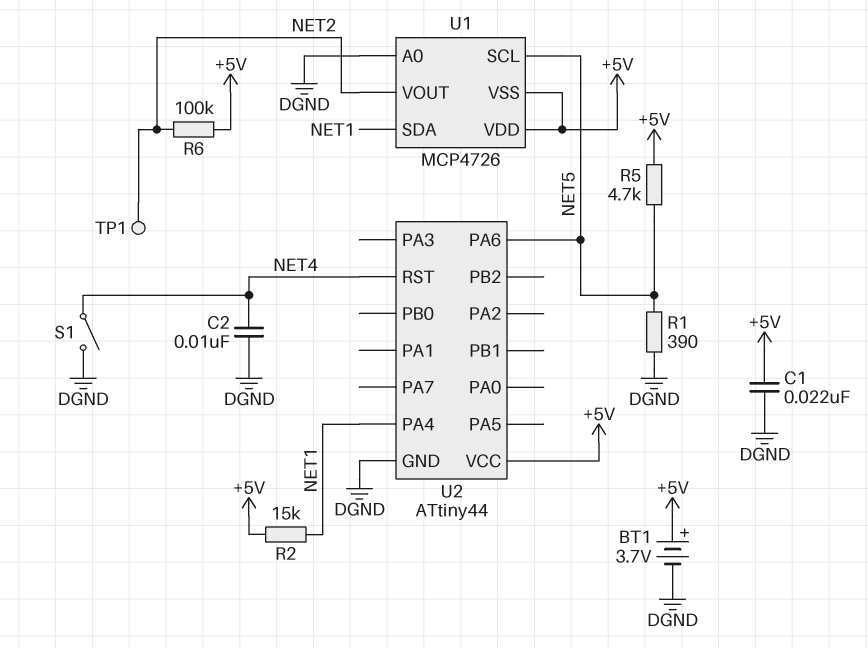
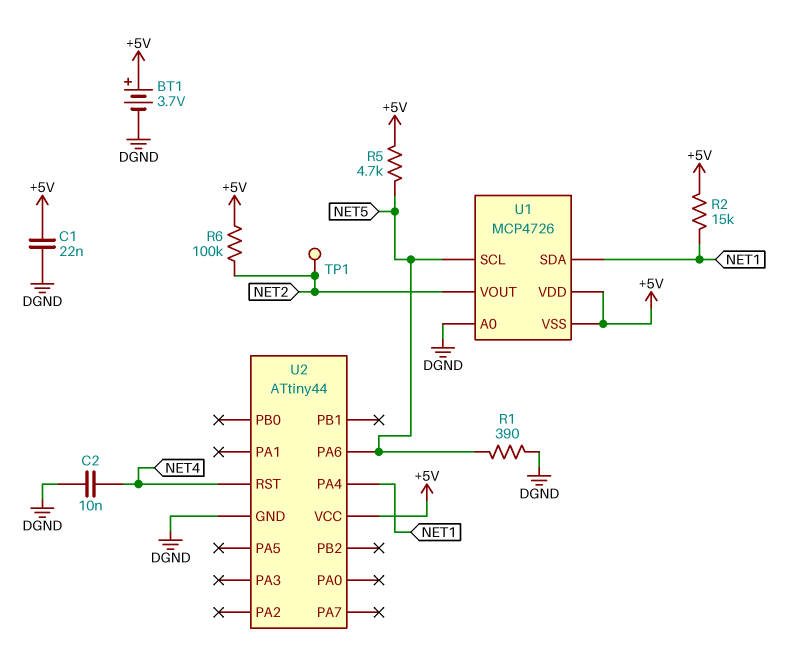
S1: switch (DGND, NET4) -> none

